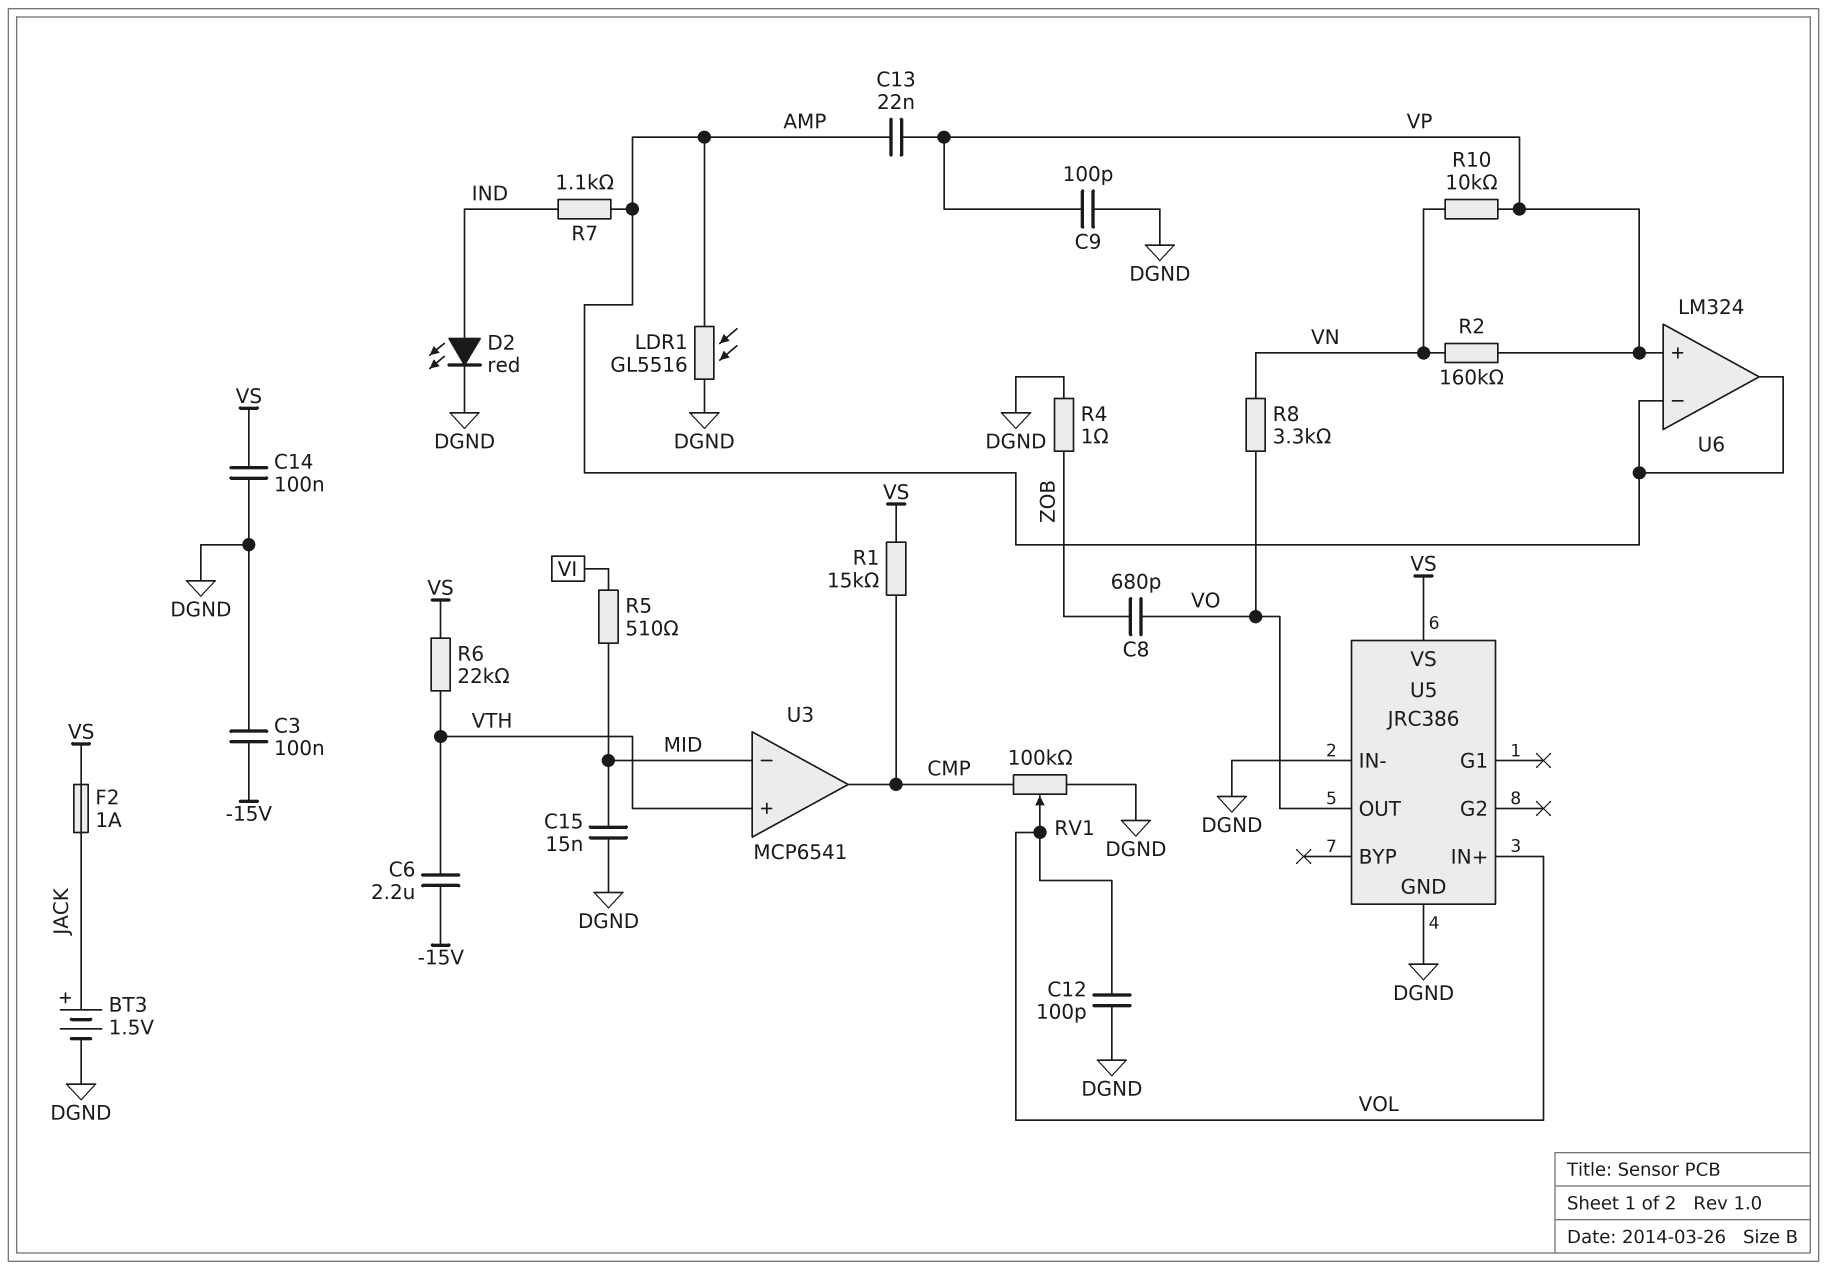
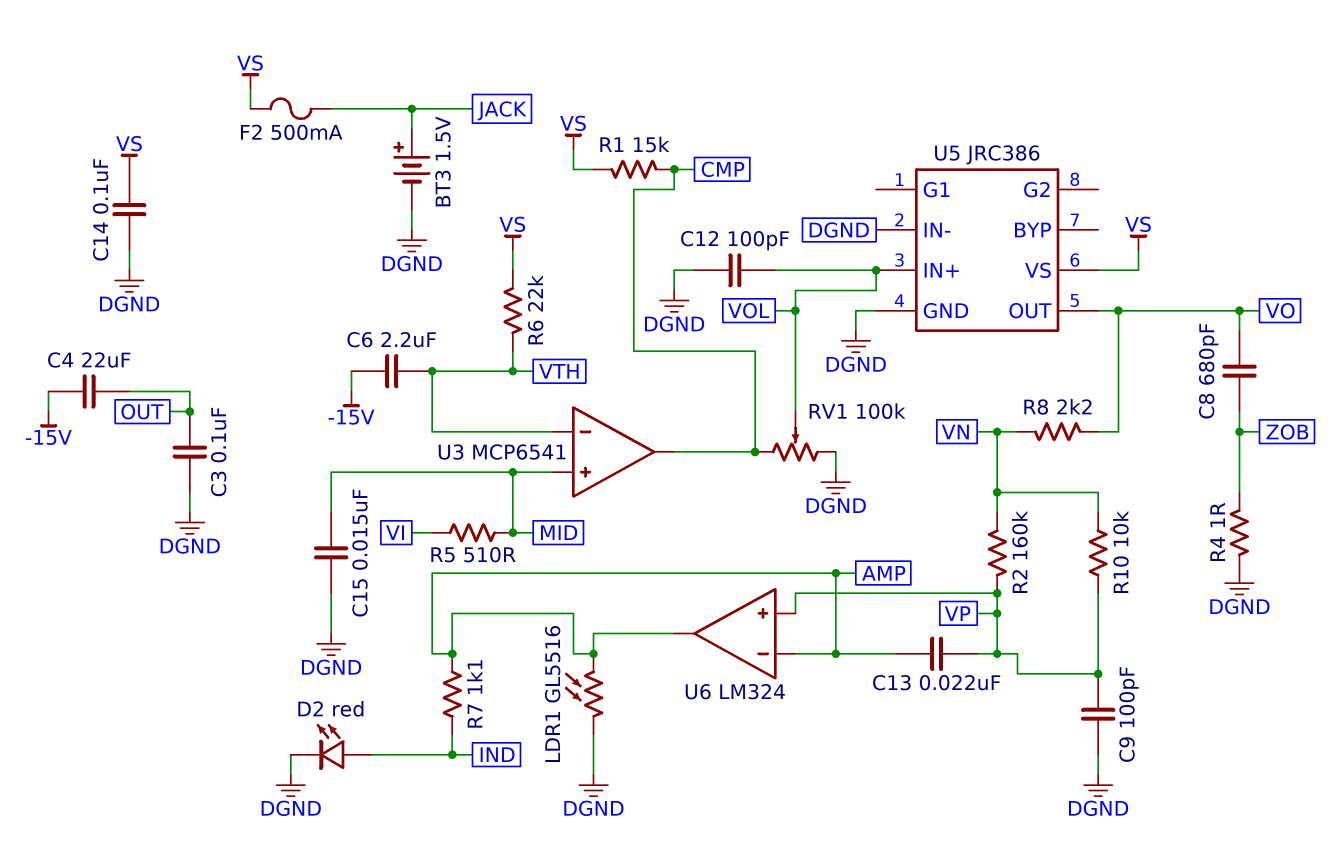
C3: 100nF (-15V, DGND) -> 100nF (DGND, OUT)
C4: none -> 22uF (-15V, OUT)
F2: 1A (JACK, VS) -> 500mA (JACK, VS)
R8: 3.3k (VN, VO) -> 2.2k (VN, VO)
U3 pin in+: VTH -> MID
U3 pin in-: MID -> VTH

